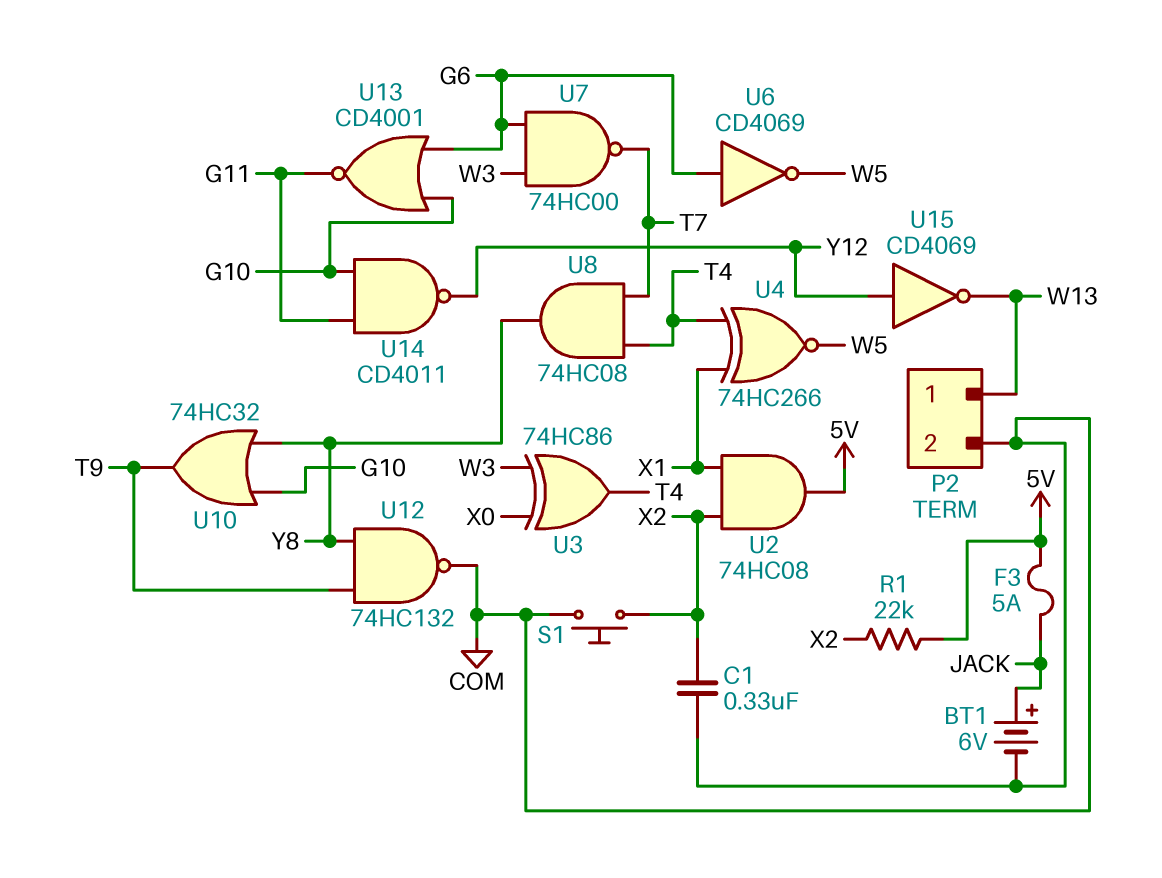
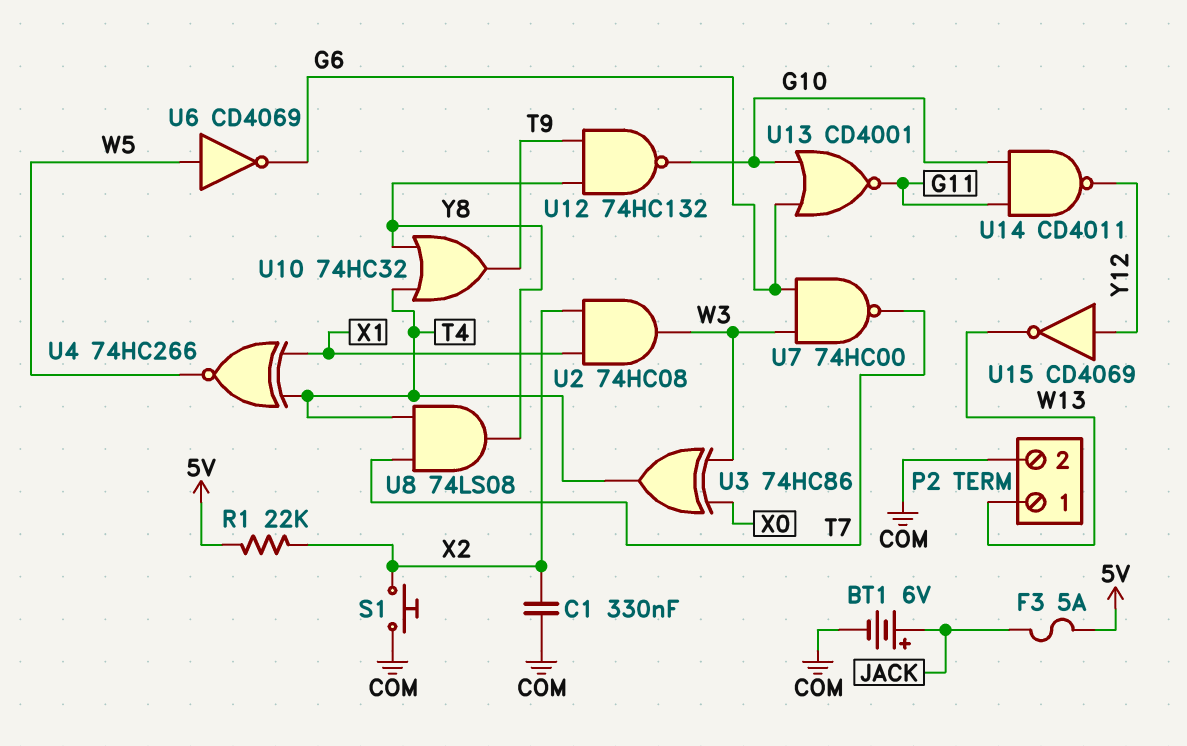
U2: AND 74HC08 (in X1, in X2, out 5V) -> AND 74HC08 (in X1, in X2, out W3)
U6: NOT CD4069 (in G6, out W5) -> NOT CD4069 (in W5, out G6)
U8: AND 74HC08 (in T4, in T7, out Y8) -> AND 74LS08 (in T4, in T7, out Y8)
U10: OR 74HC32 (in G10, in Y8, out T9) -> OR 74HC32 (in T4, in Y8, out T9)
U12: NAND 74HC132 (in T9, in Y8, out COM) -> NAND 74HC132 (in T9, in Y8, out G10)

